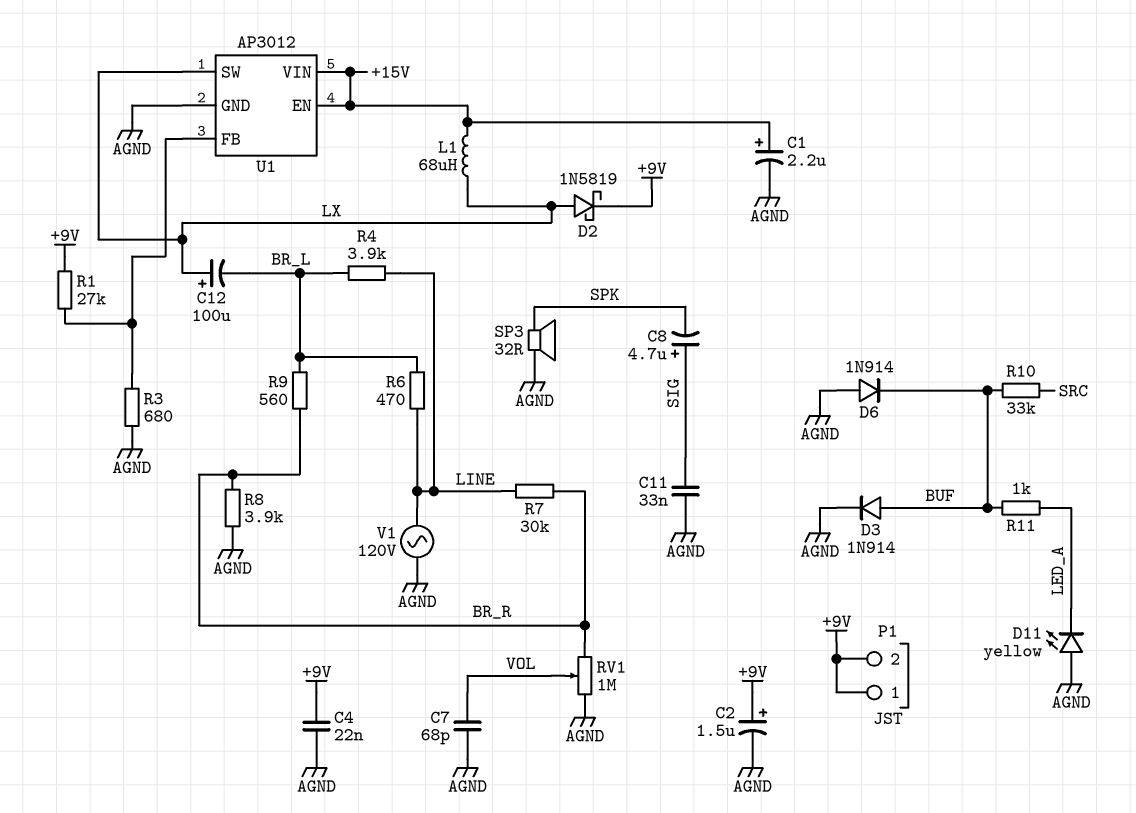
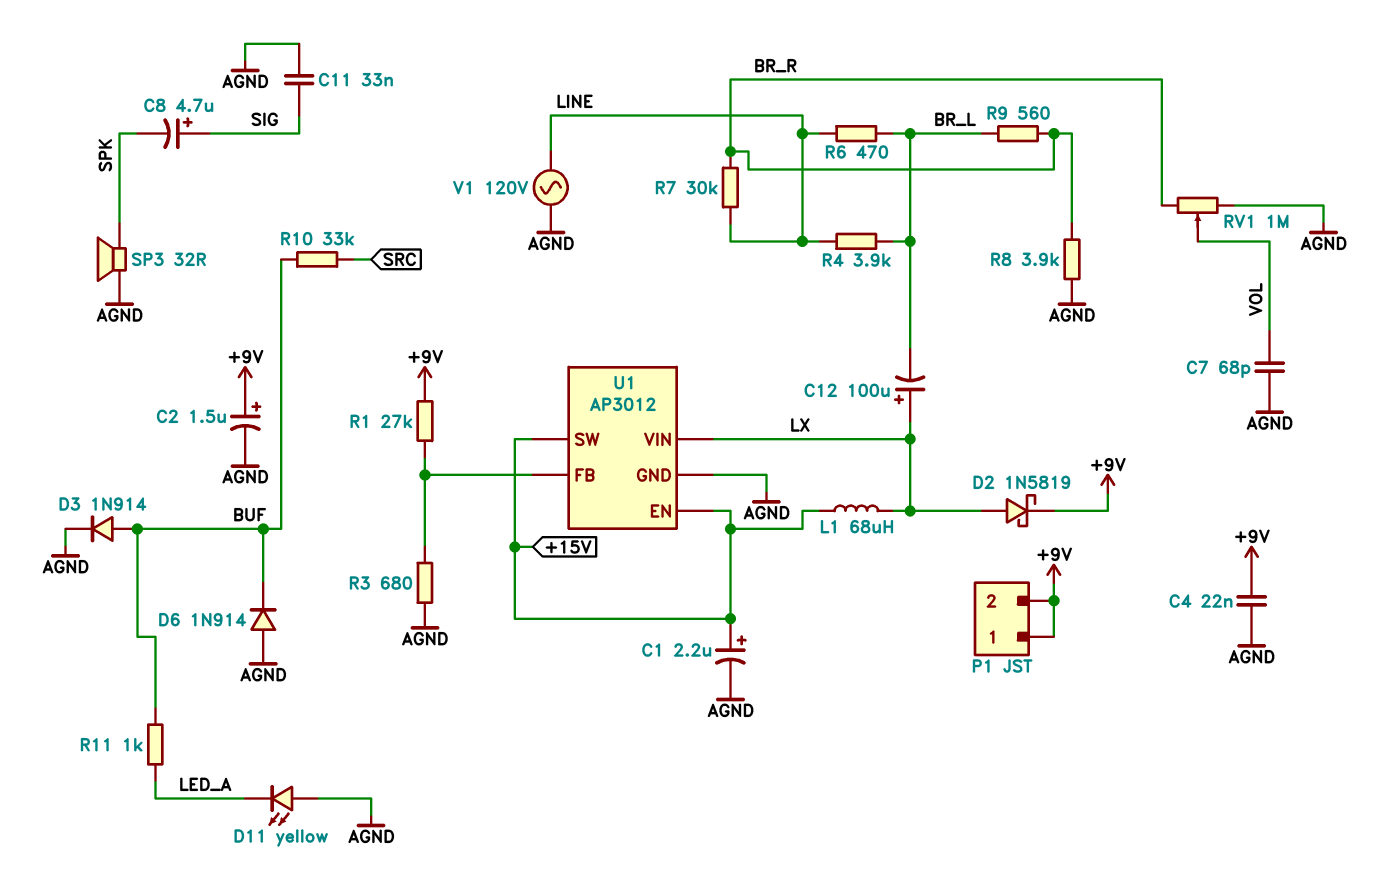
U1 pin SW: LX -> +15V
U1 pin VIN: +15V -> LX

